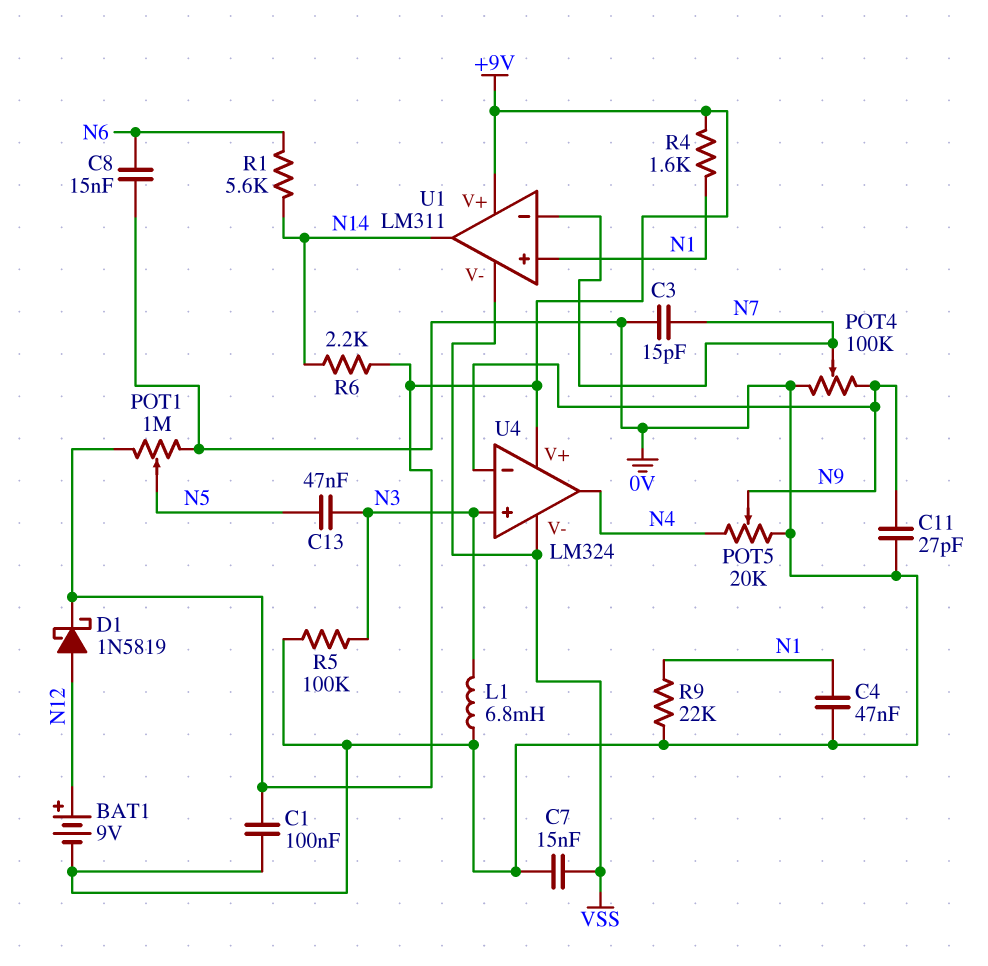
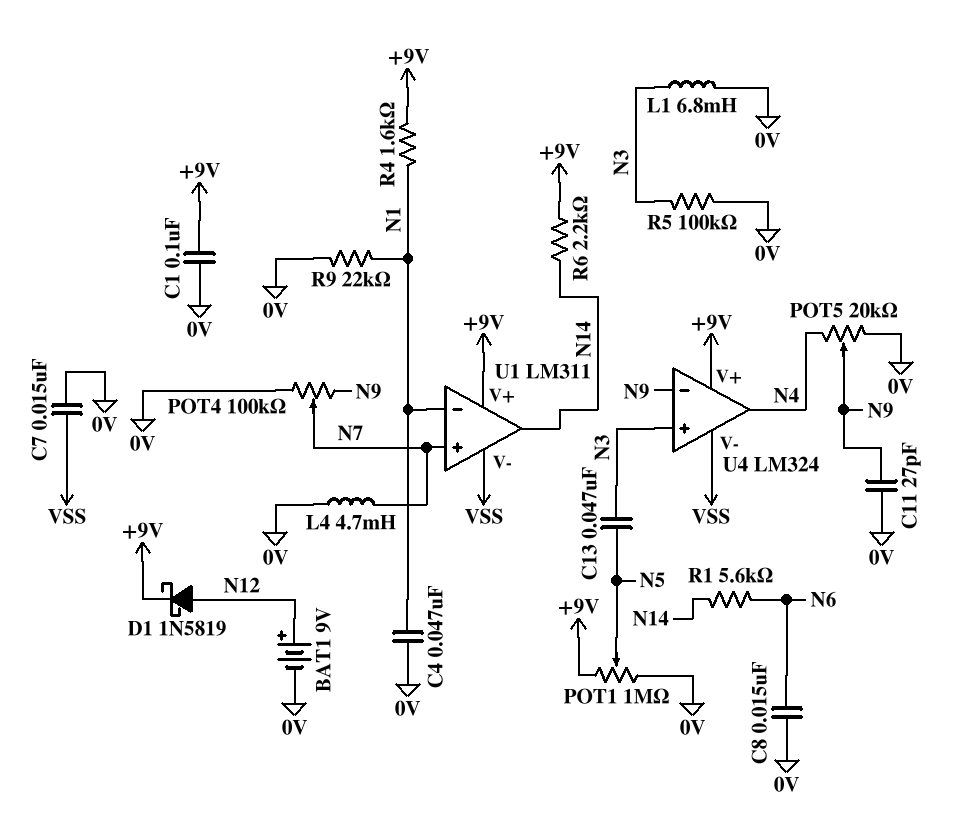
C3: 15pF (0V, N7) -> none
L4: none -> 4.7mH (0V, N7)
U1 pin in+: N1 -> N7
U1 pin in-: N7 -> N1

